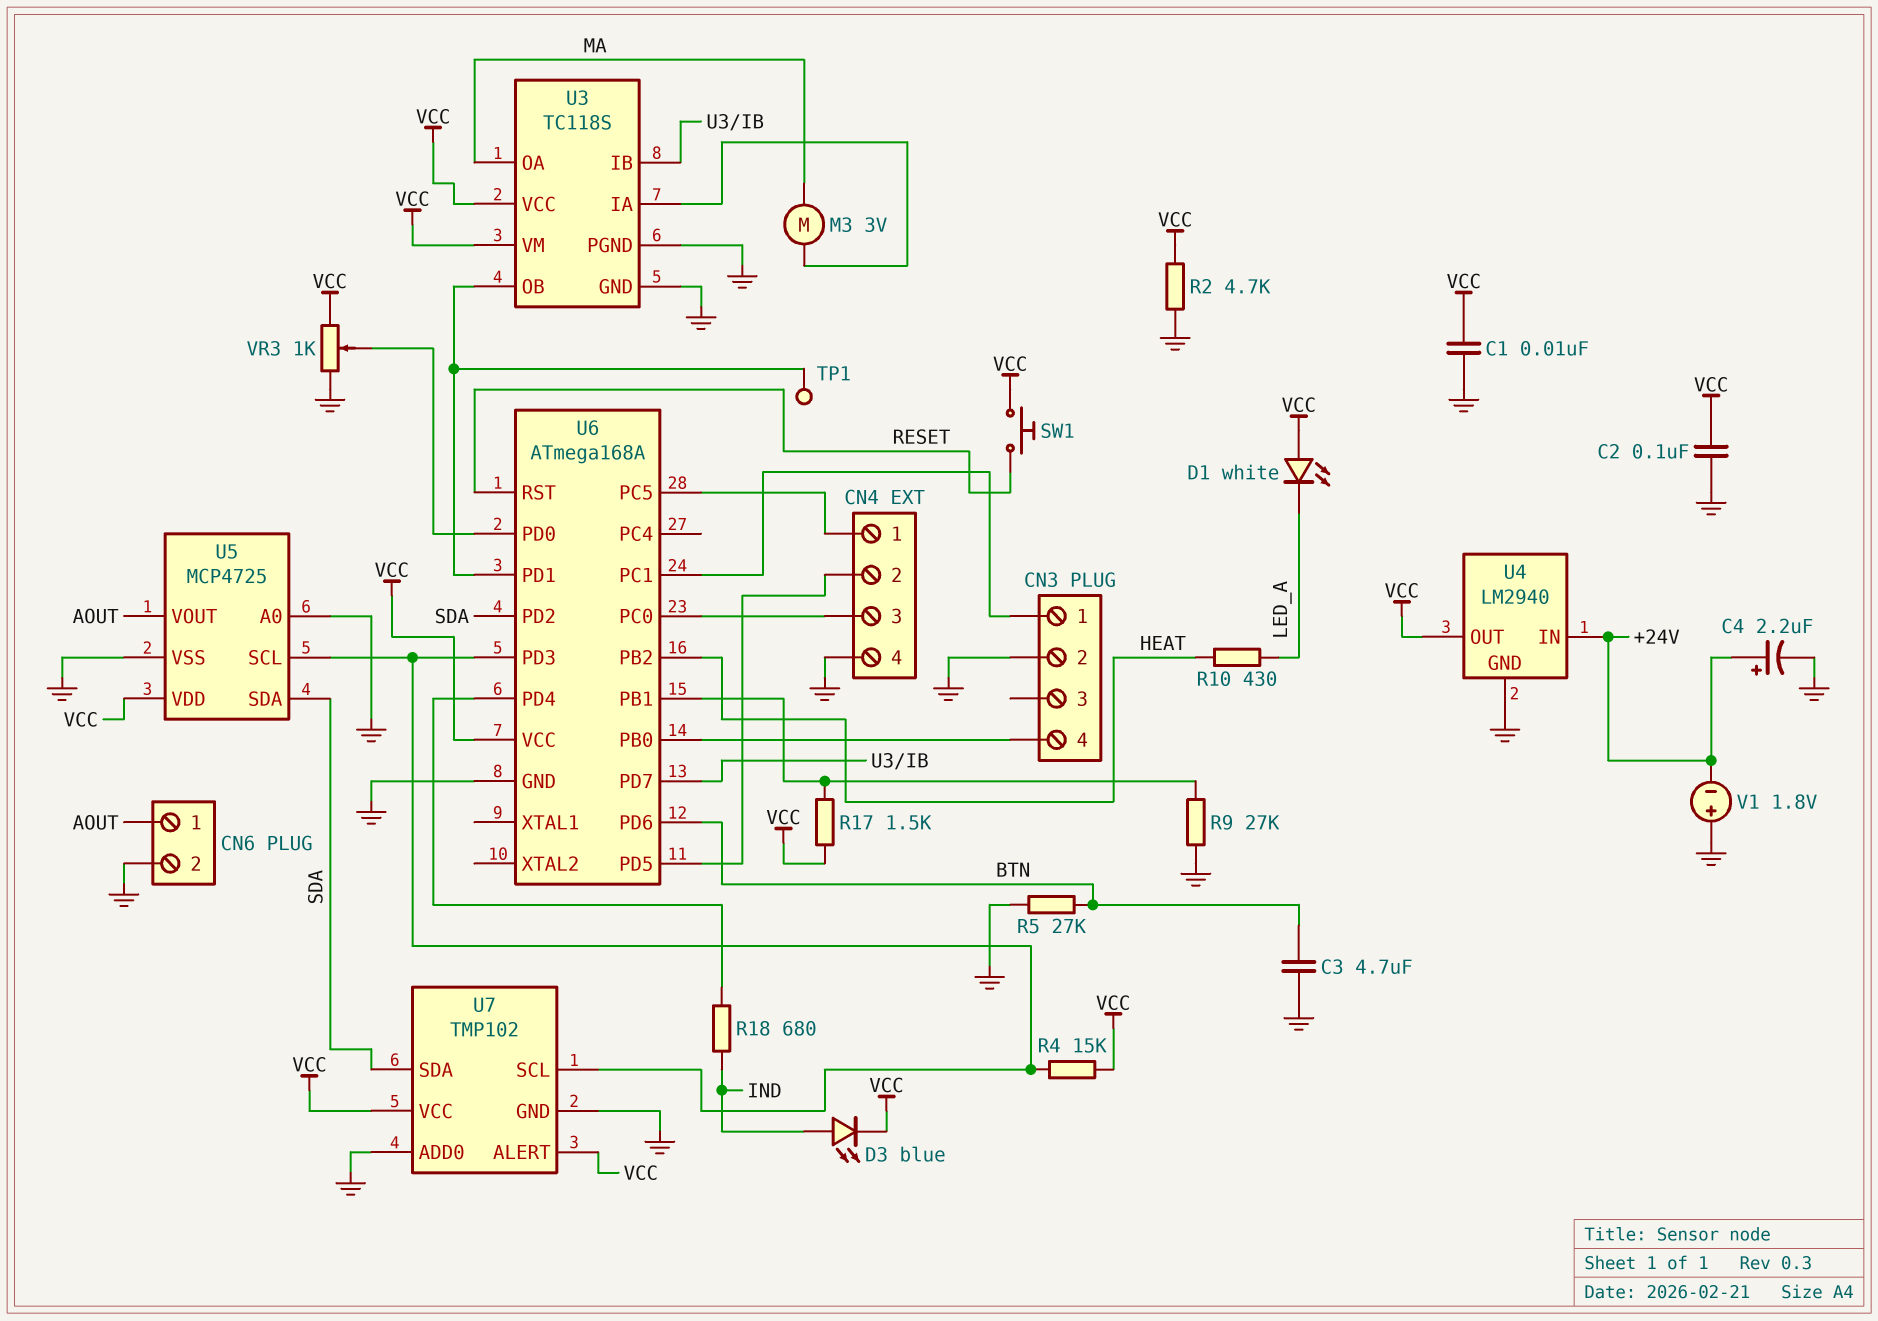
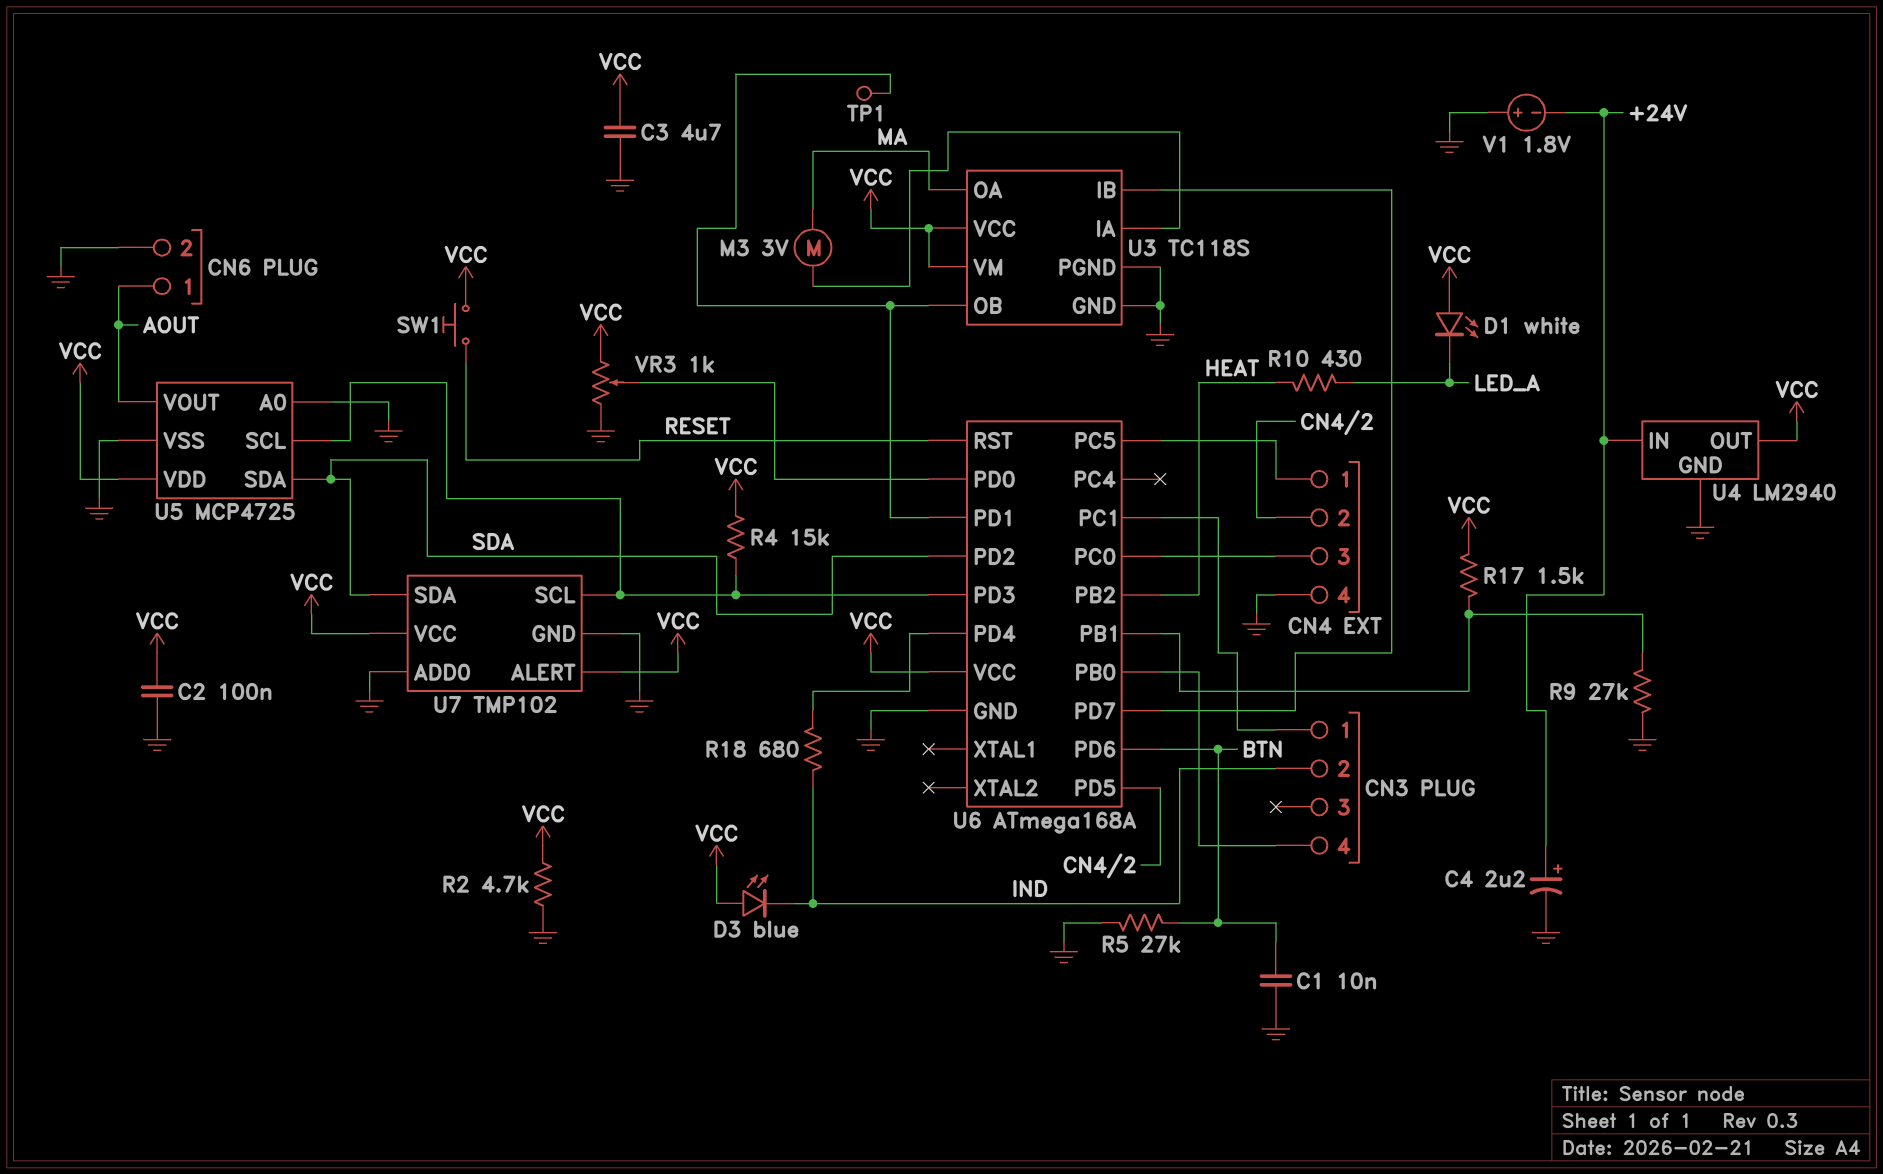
C1: 10nF (GND, VCC) -> 10nF (BTN, GND)
C3: 4.7uF (BTN, GND) -> 4.7uF (GND, VCC)
CN3 pin 2: GND -> IND
D3: LED blue (A IND, K VCC) -> LED blue (A VCC, K IND)

